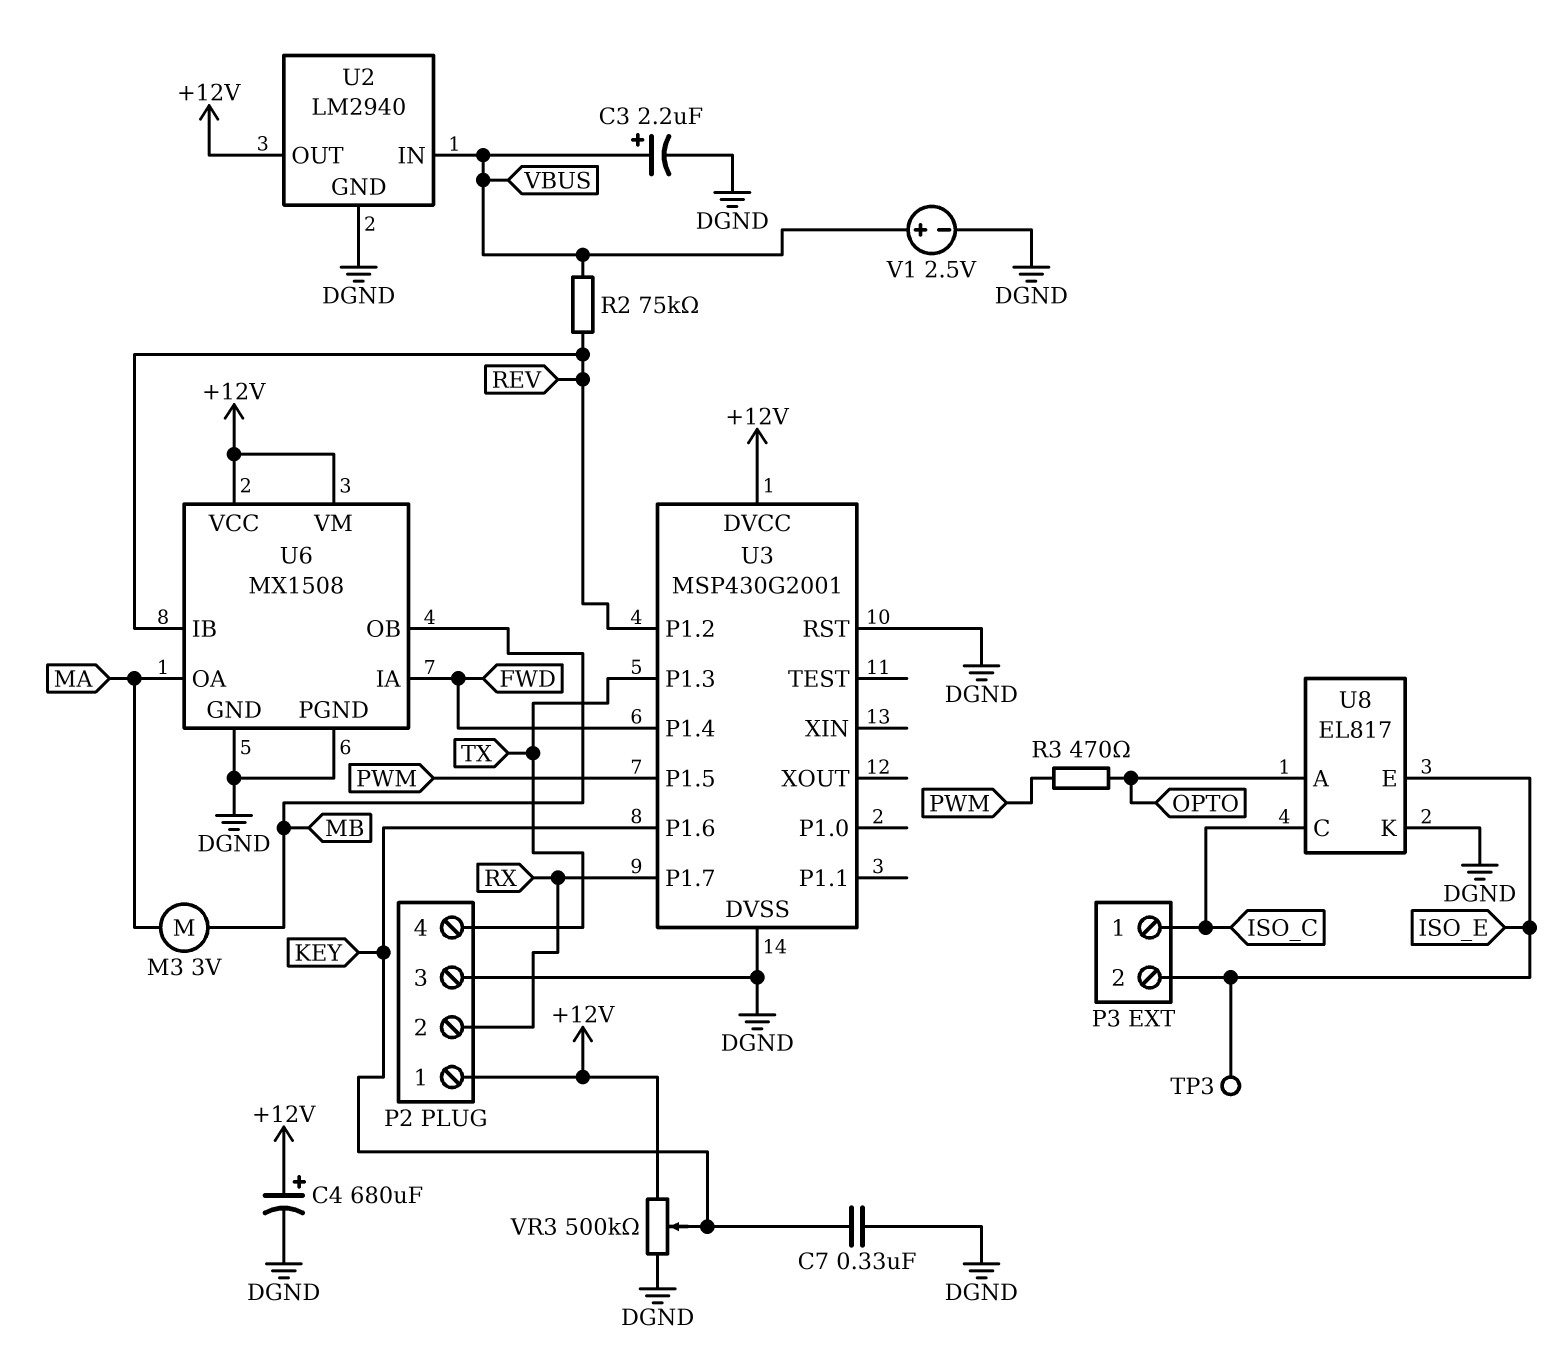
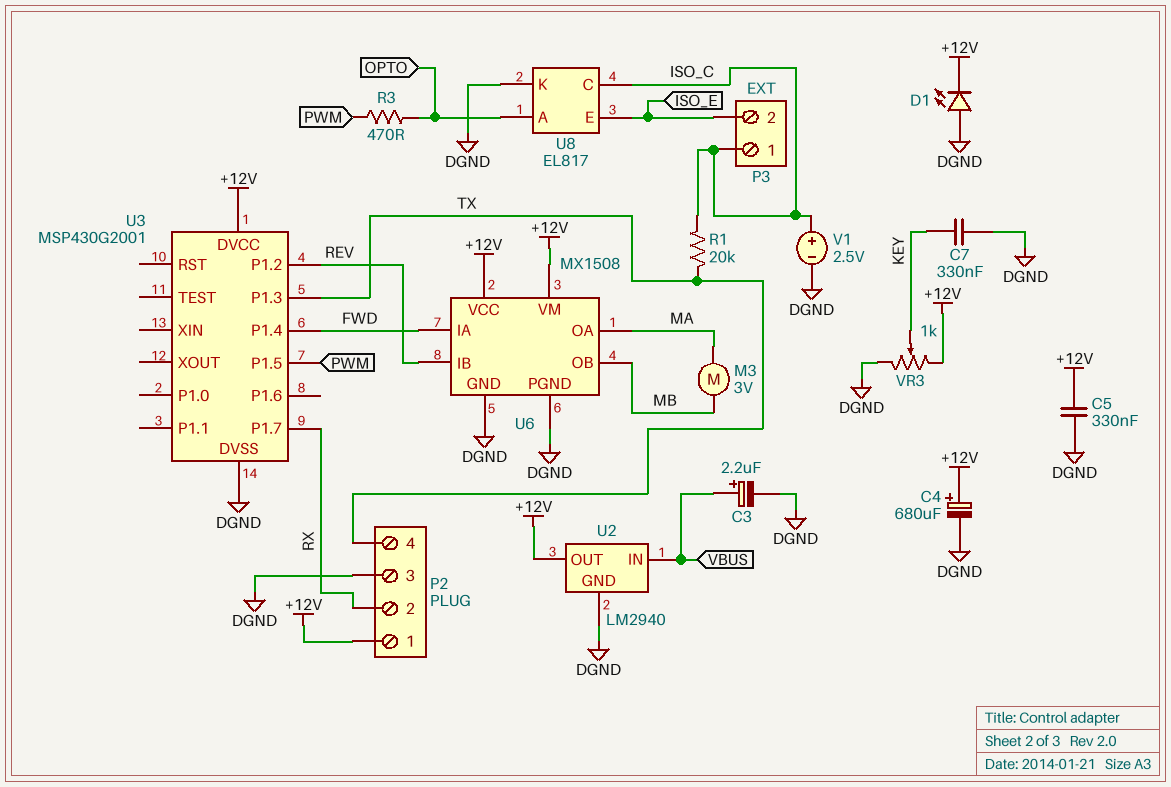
C5: none -> 330nF (+12V, DGND)
D1: none -> LED (A DGND, K +12V)
R1: none -> 20k (ISO_C, TX)
R2: 75k (REV, VBUS) -> none
TP3: test point (ISO_E) -> none
U3 pin P1.6: KEY -> none
U3 pin RST: DGND -> none
V1: 2.5V (plus VBUS, minus DGND) -> 2.5V (plus ISO_C, minus DGND)
VR3: 500k (+12V, DGND, wiper KEY) -> 1k (+12V, DGND, wiper KEY)

